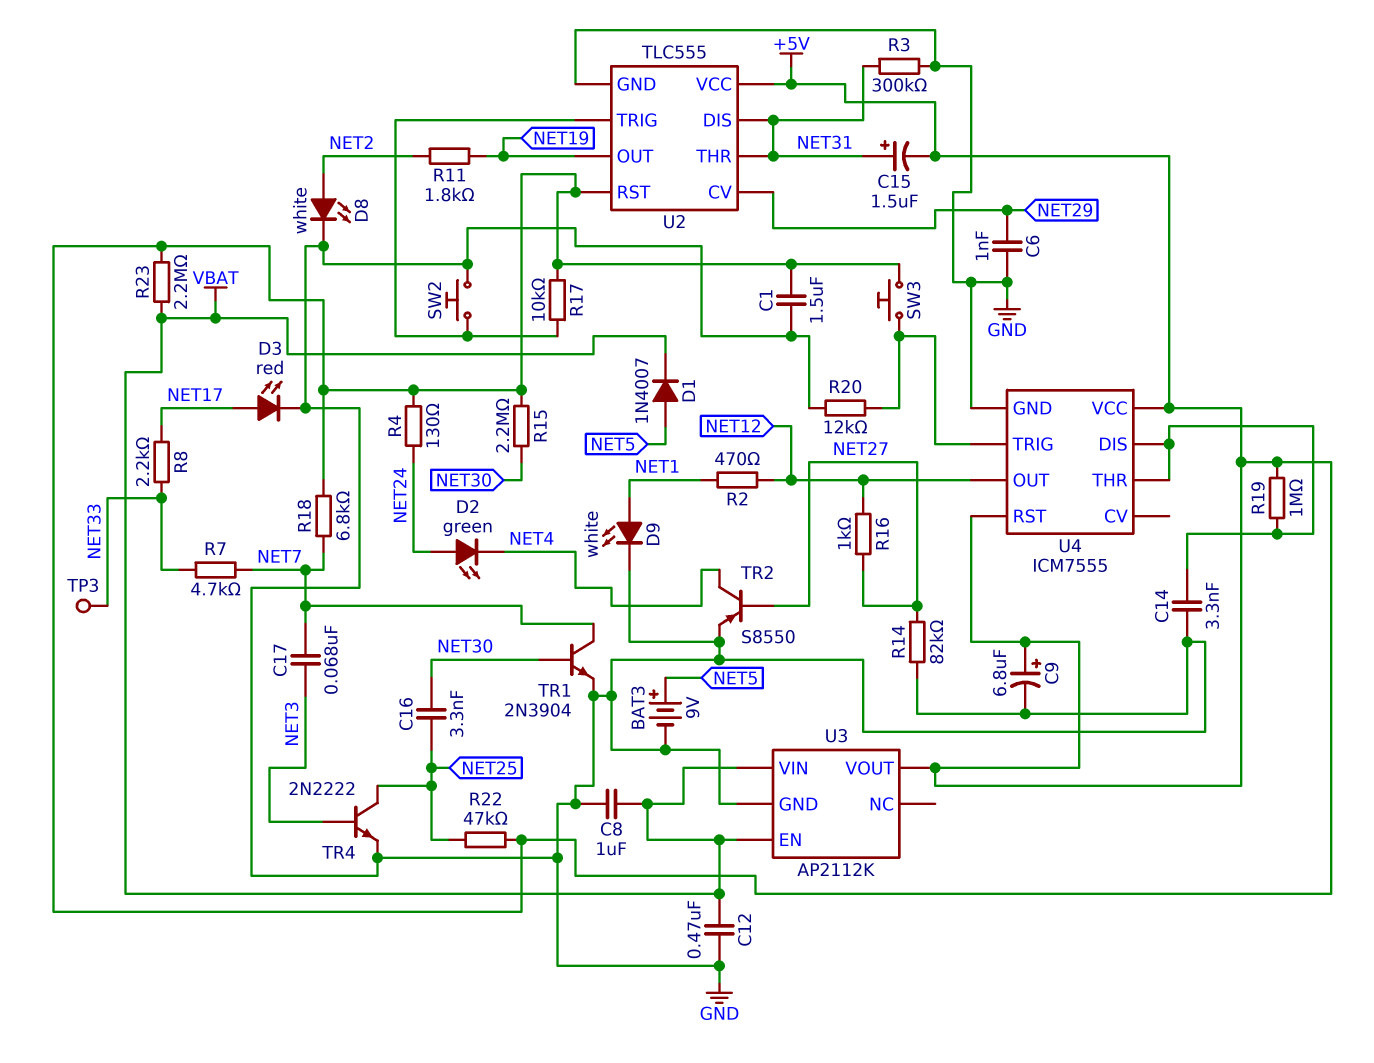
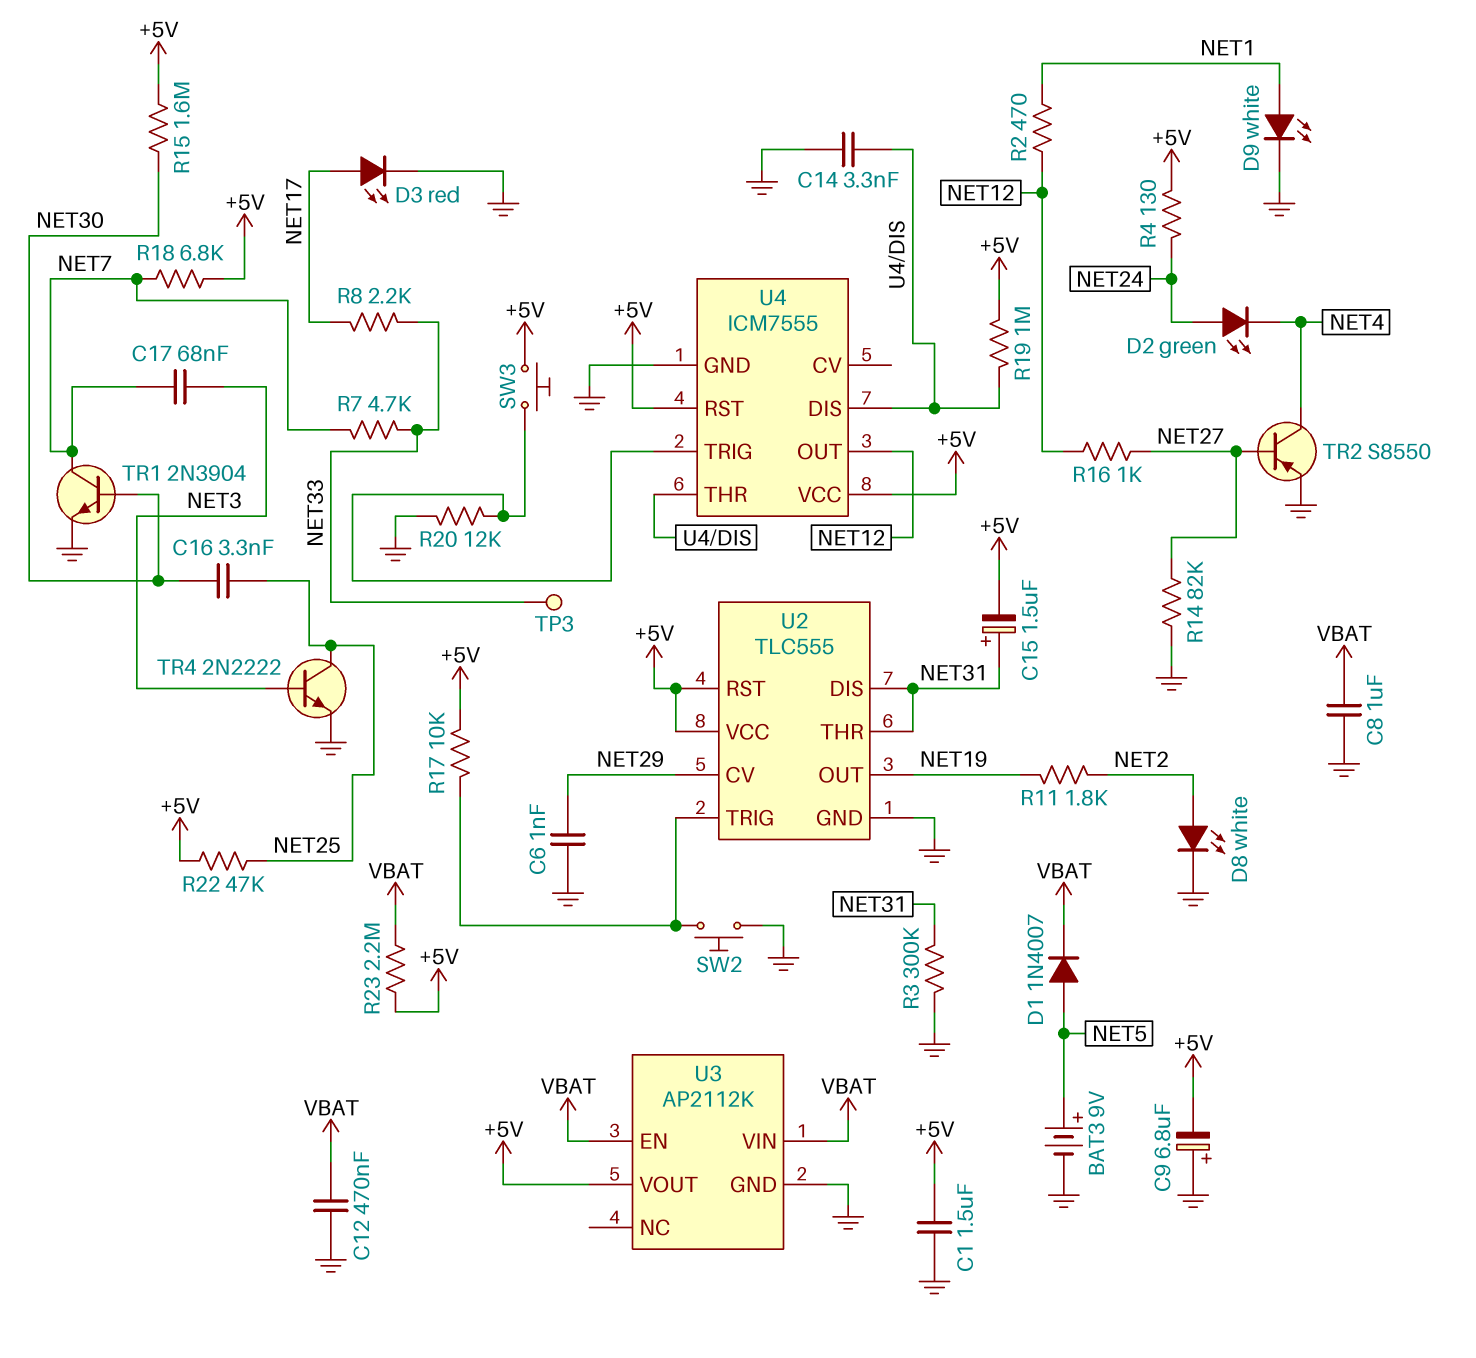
C9: 6.8uF (plus +5V, minus GND) -> 6.8uF (plus GND, minus +5V)
R15: 2.2M (+5V, NET30) -> 1.6M (+5V, NET30)

